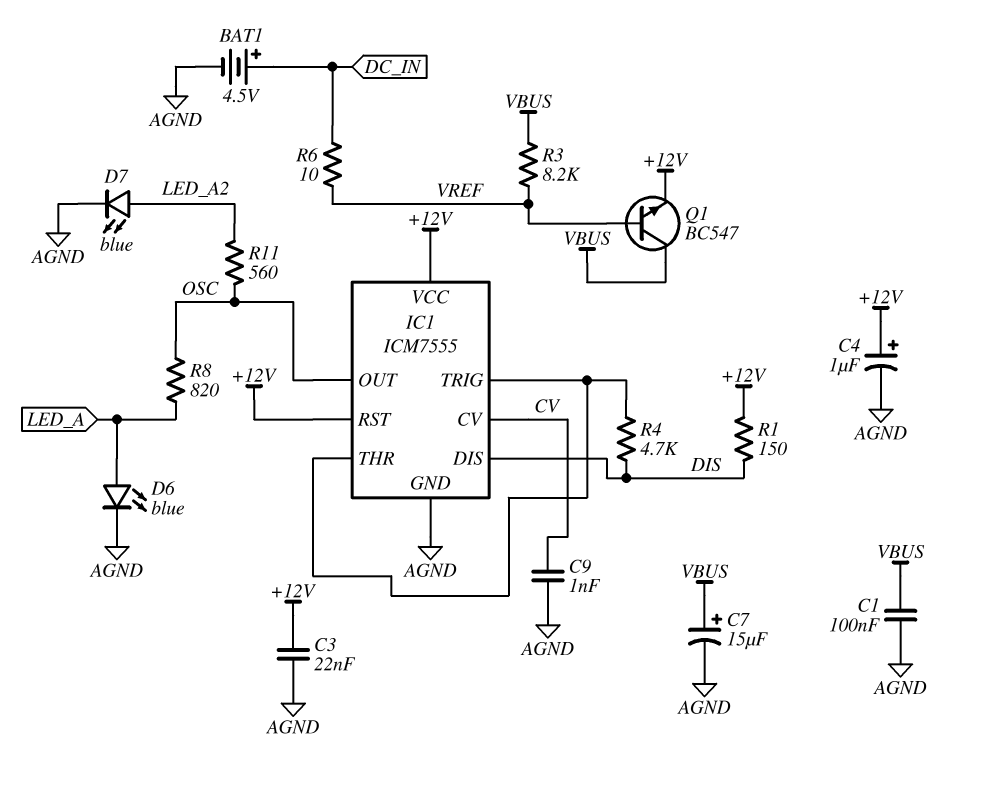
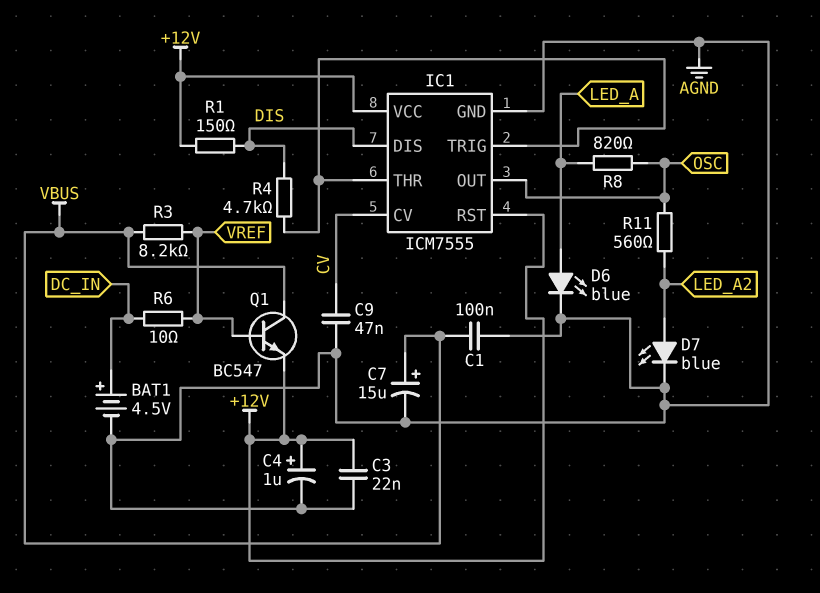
C9: 1nF (AGND, CV) -> 47nF (AGND, CV)

